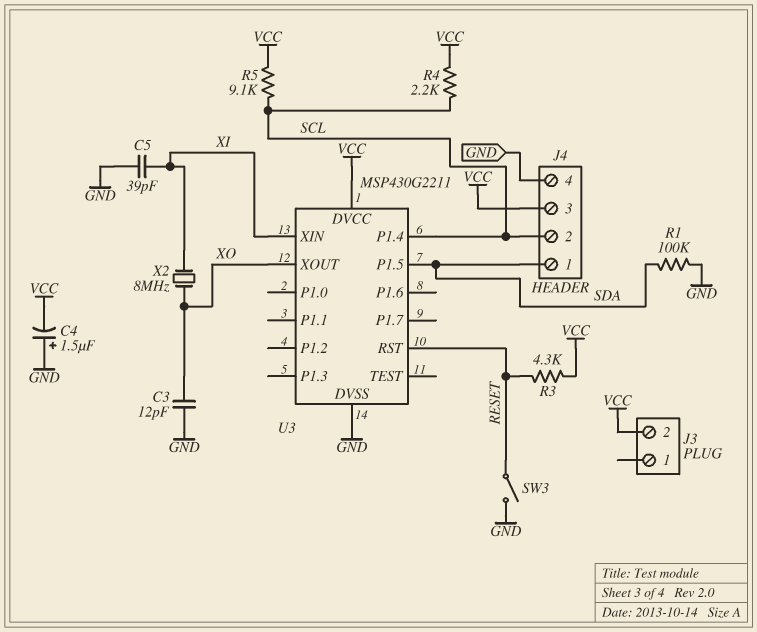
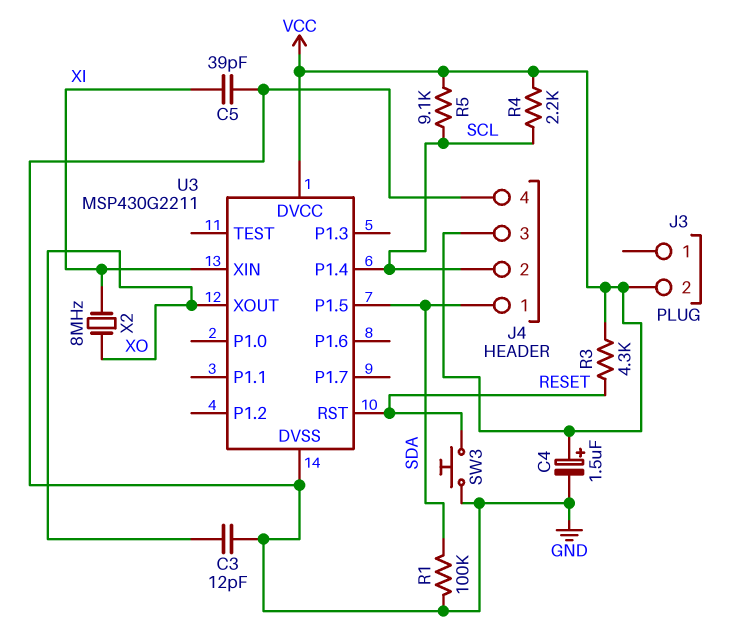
C4: 1.5uF (plus GND, minus VCC) -> 1.5uF (plus VCC, minus GND)
SW3: switch (GND, RESET) -> button (GND, RESET)

